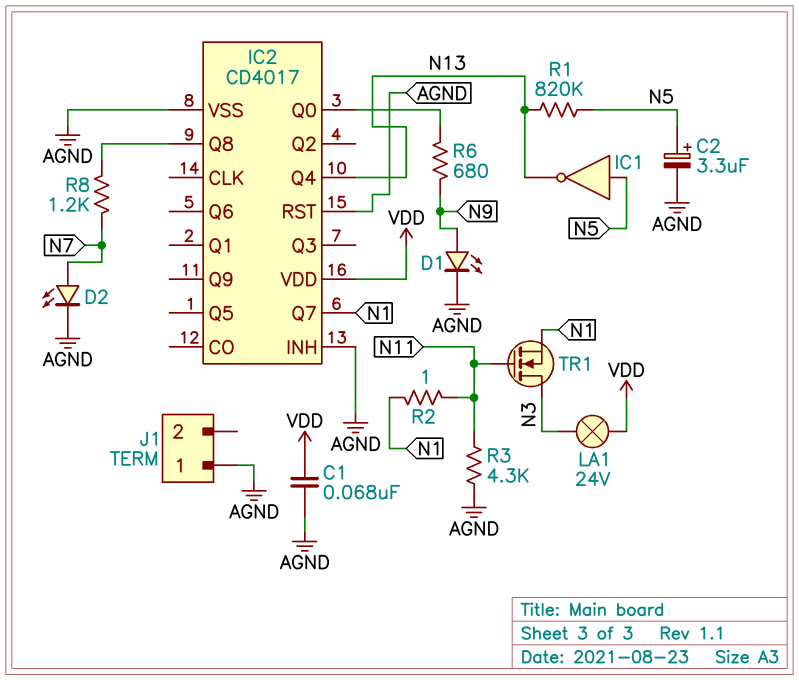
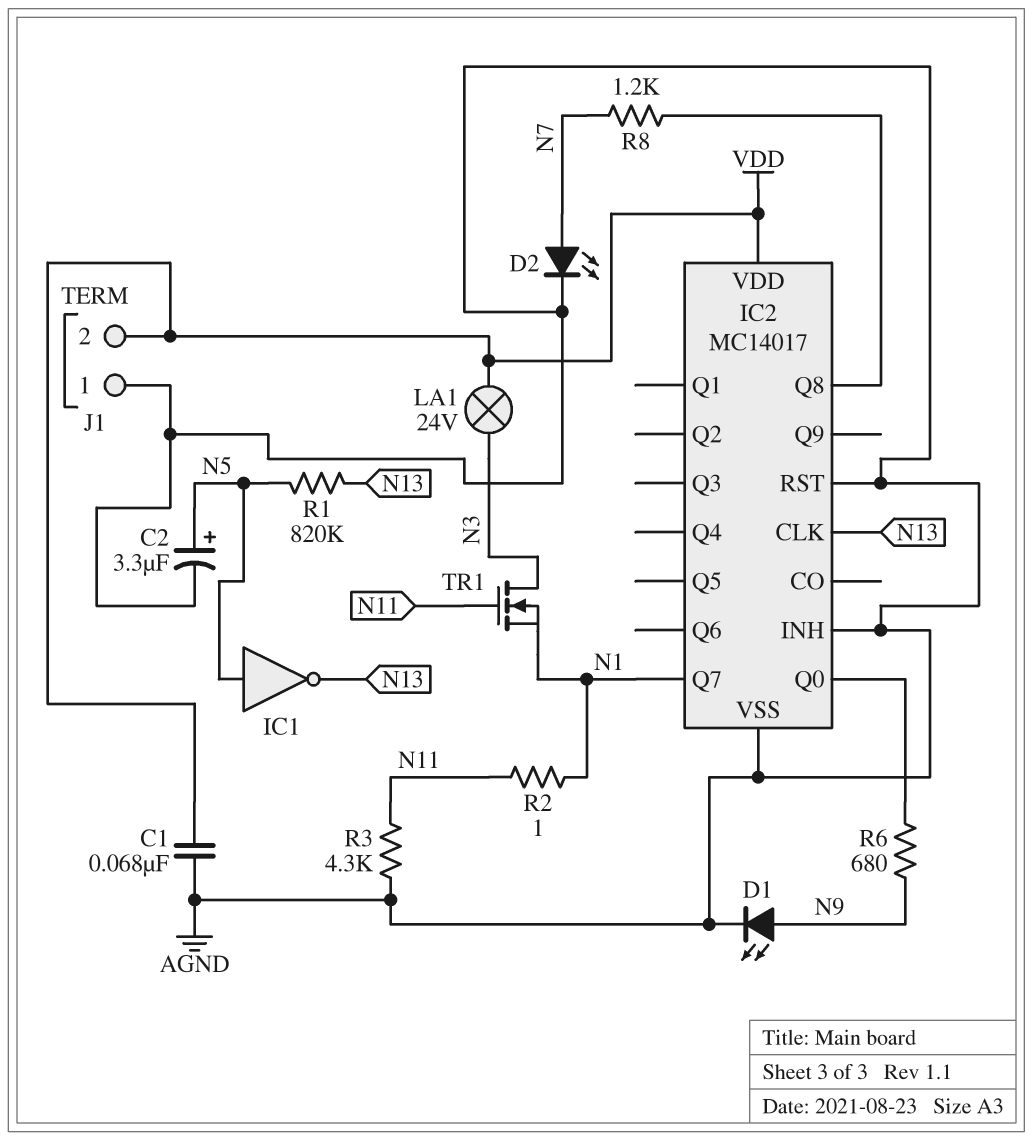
IC2: CD4017 -> MC14017
IC2 pin CLK: none -> N13
IC2 pin Q4: N13 -> none
J1 pin 2: none -> VDD

